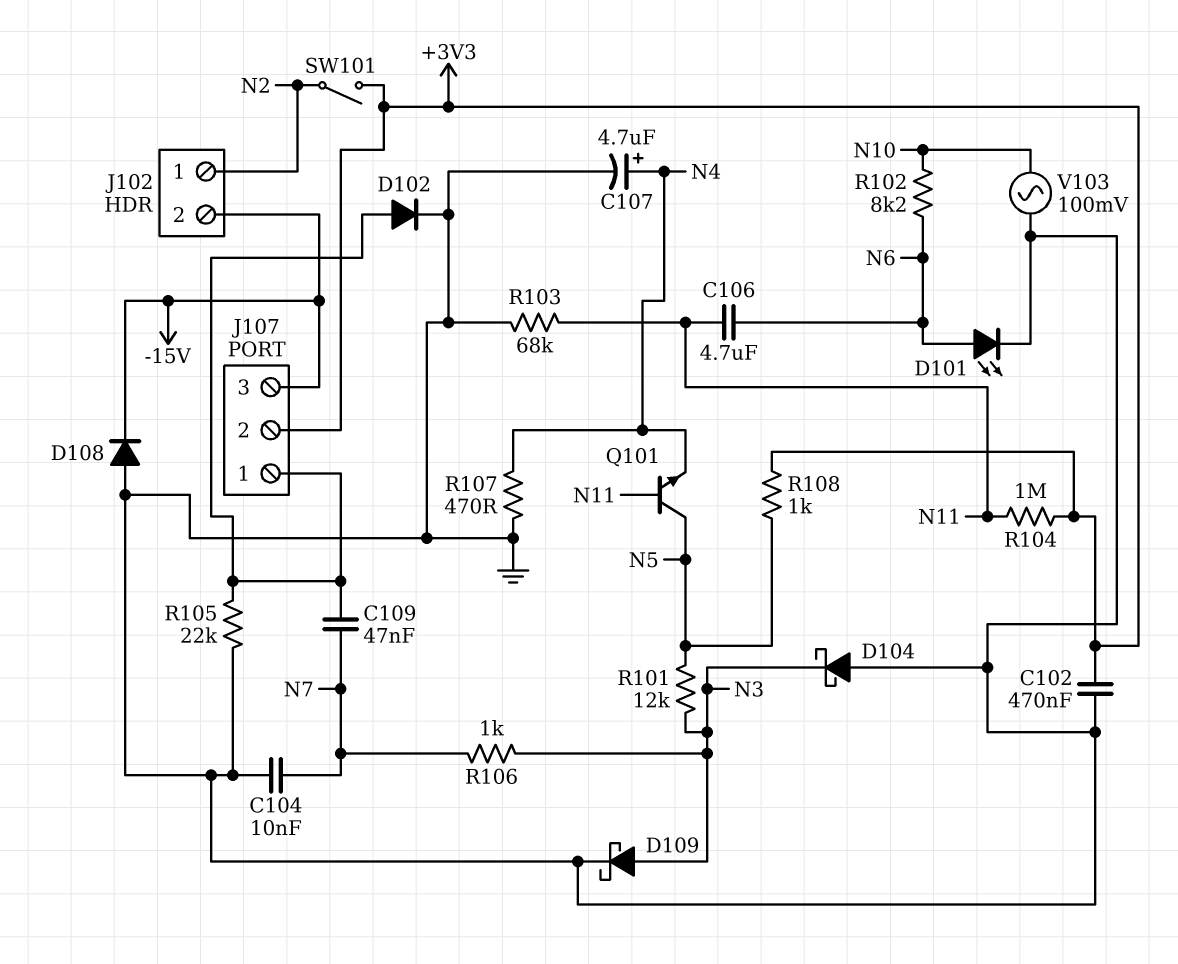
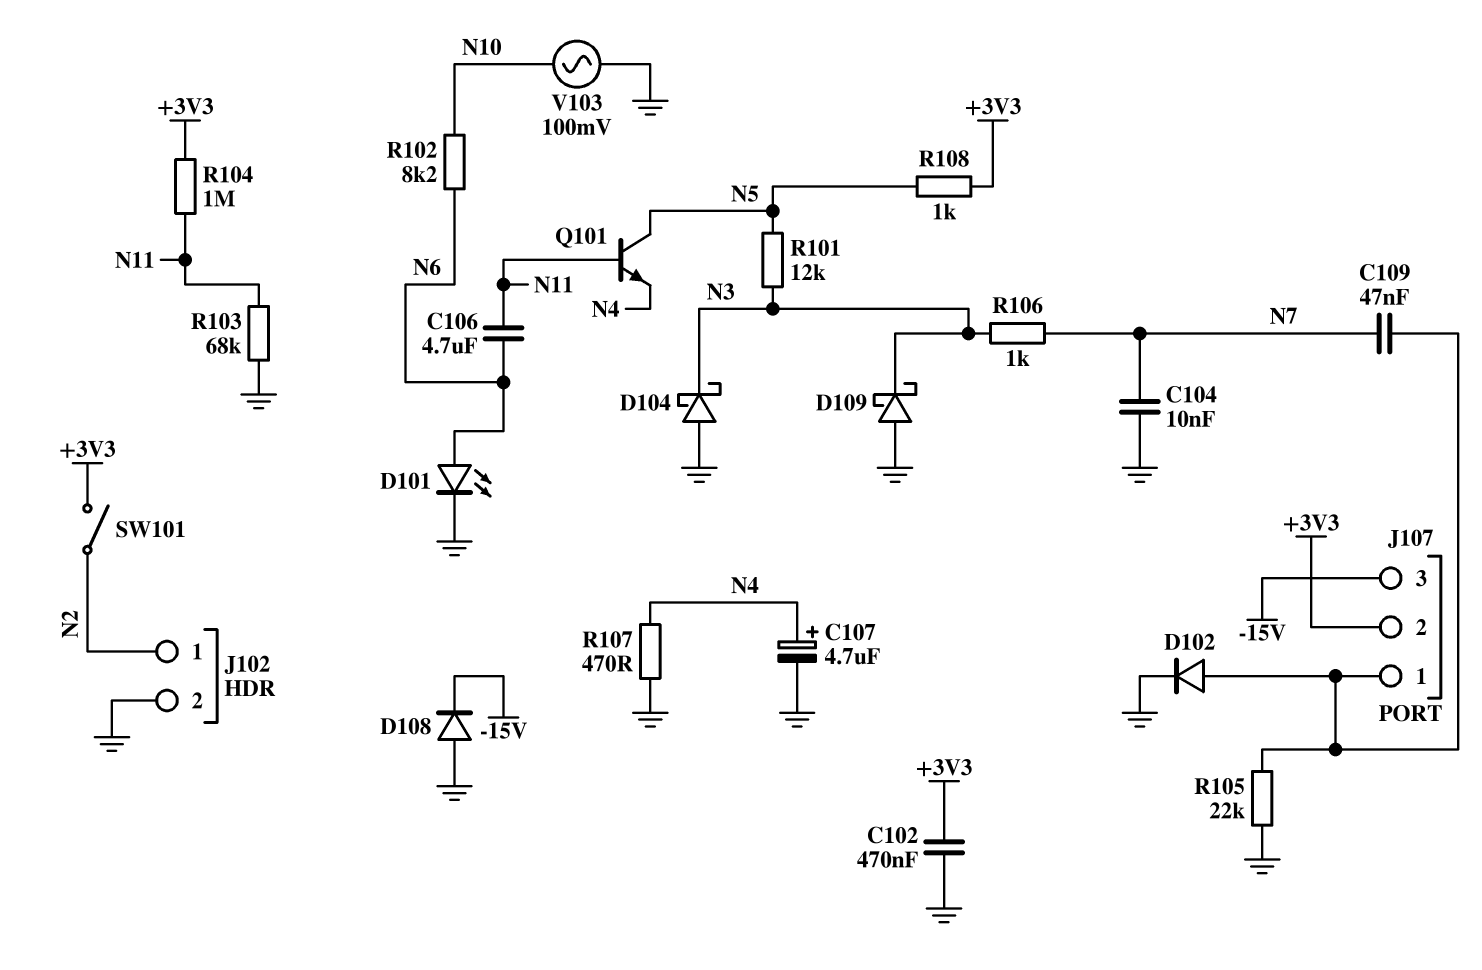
D109: schottky (A N3, K GND) -> schottky (A GND, K N3)
J102 pin 2: -15V -> GND

